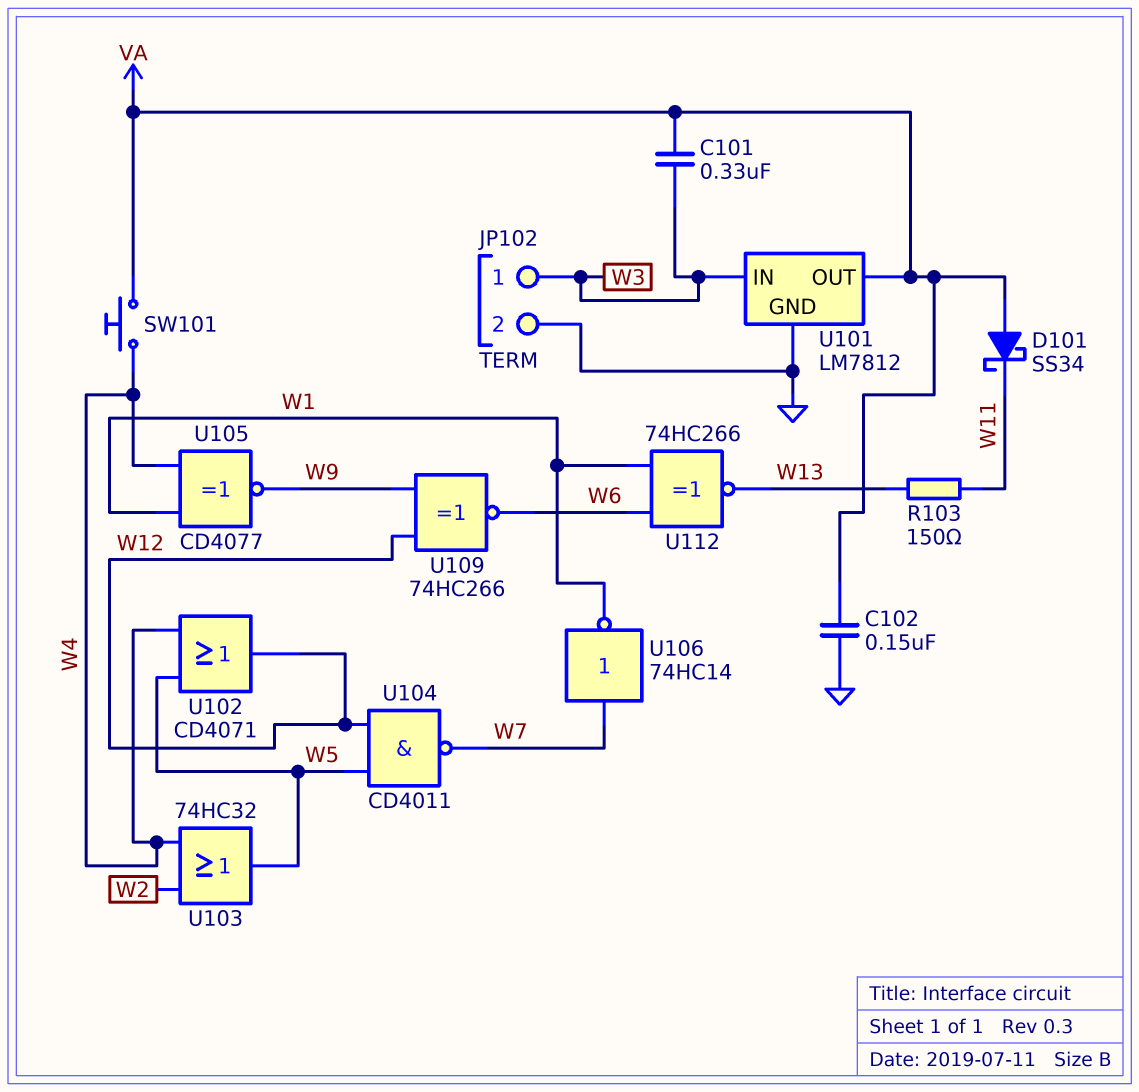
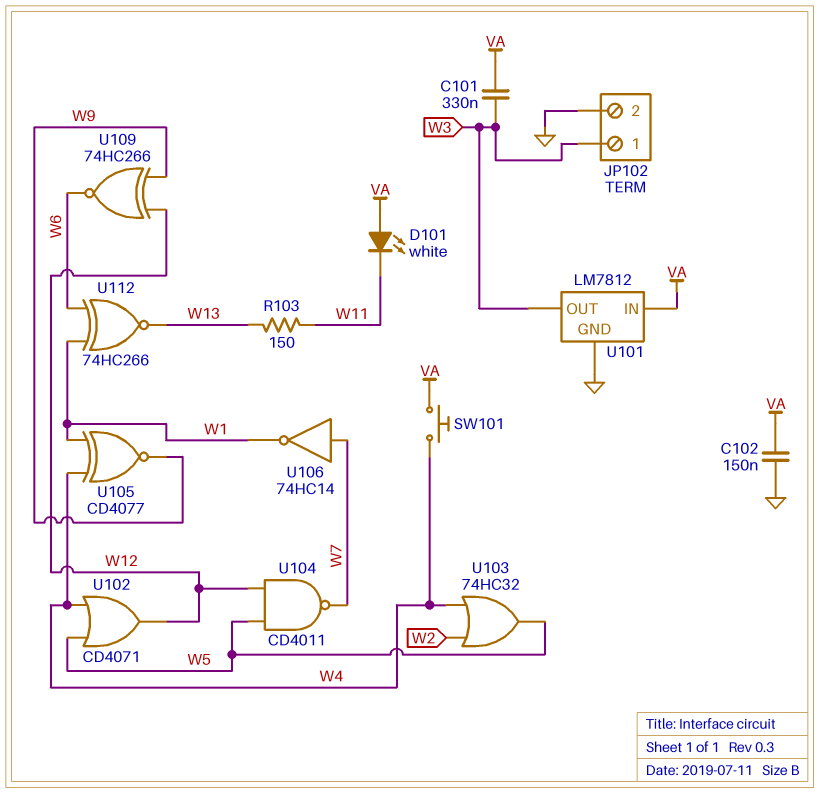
D101: schottky SS34 (A VA, K W11) -> LED white (A VA, K W11)
U101 pin IN: W3 -> VA
U101 pin OUT: VA -> W3

